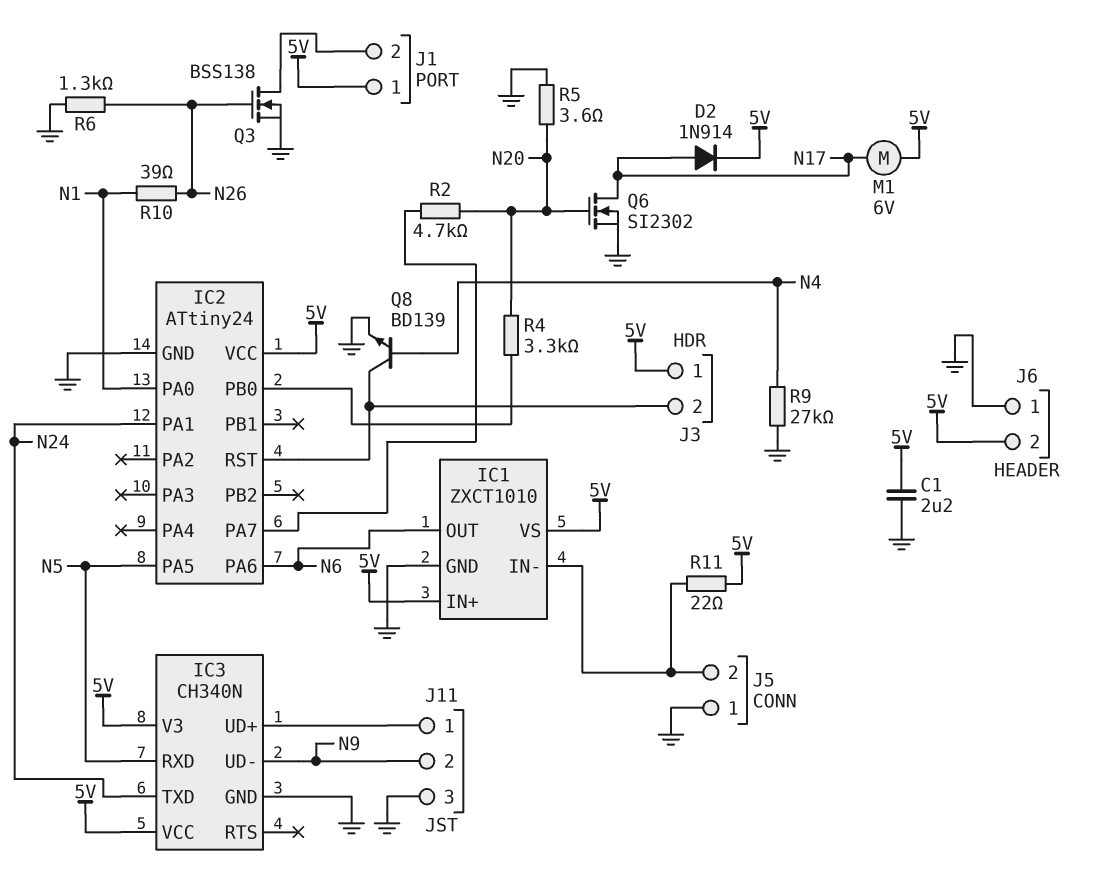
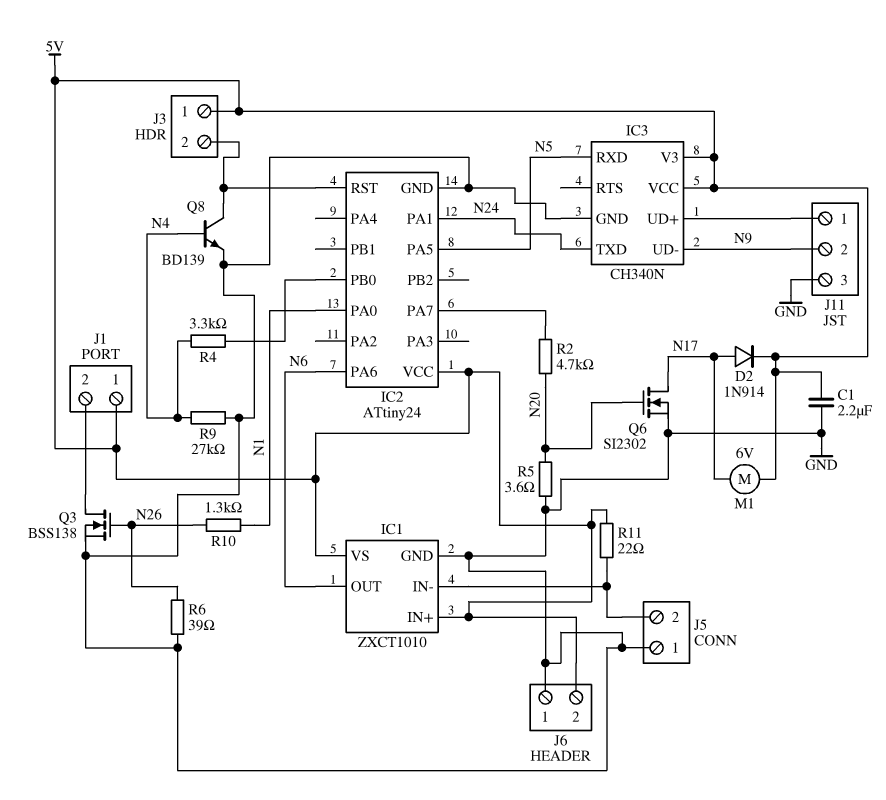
R4: 3.3k (IC2/PB0, N20) -> 3.3k (IC2/PB0, N4)
R6: 1.3k (GND, N26) -> 39 (GND, N26)
R10: 39 (N1, N26) -> 1.3k (N1, N26)

